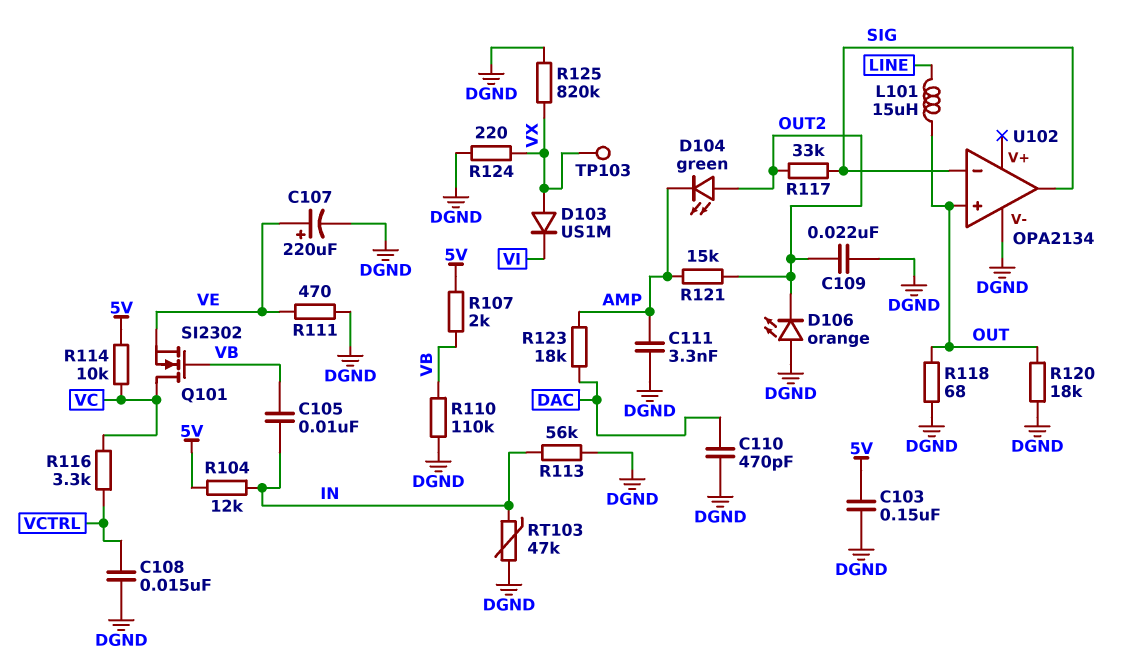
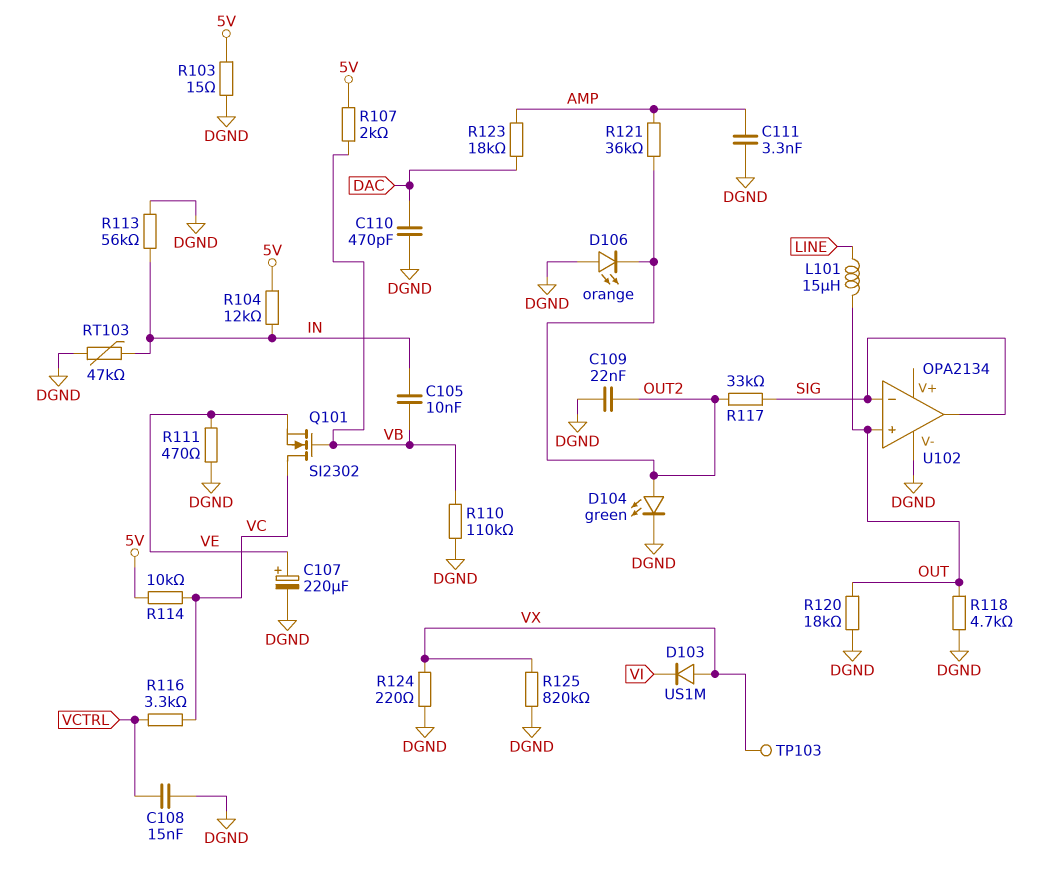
C103: 150nF (5V, DGND) -> none
D104: LED green (A OUT2, K AMP) -> LED green (A OUT2, K DGND)
R103: none -> 15 (5V, DGND)
R118: 68 (DGND, OUT) -> 4.7k (DGND, OUT)
R121: 15k (AMP, OUT2) -> 36k (AMP, OUT2)

